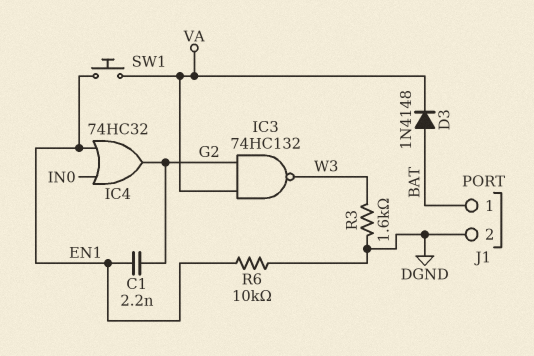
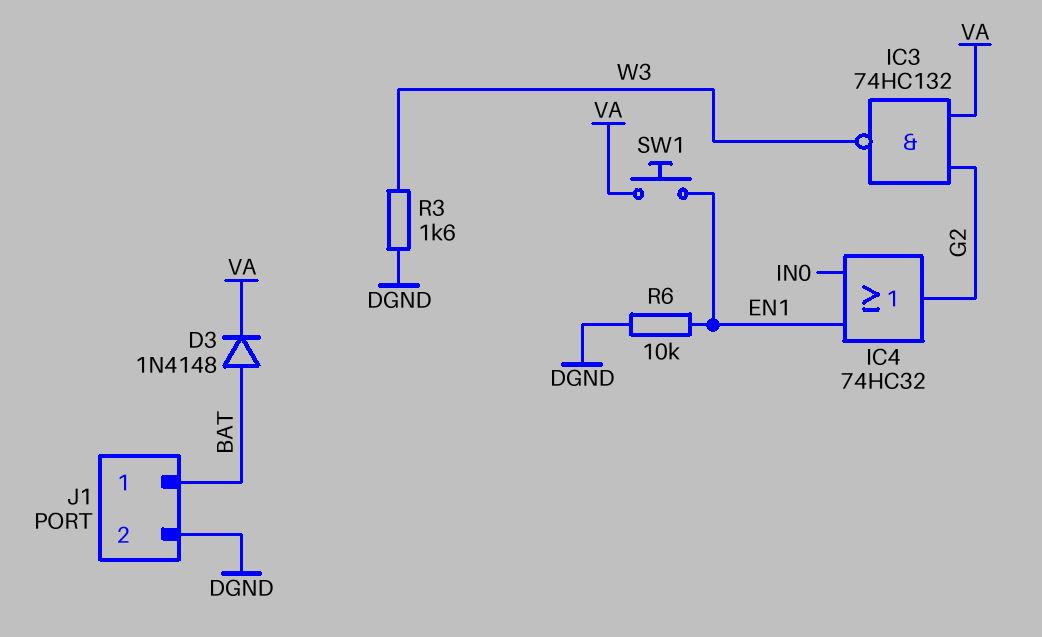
C1: 2.2nF (EN1, G2) -> none

